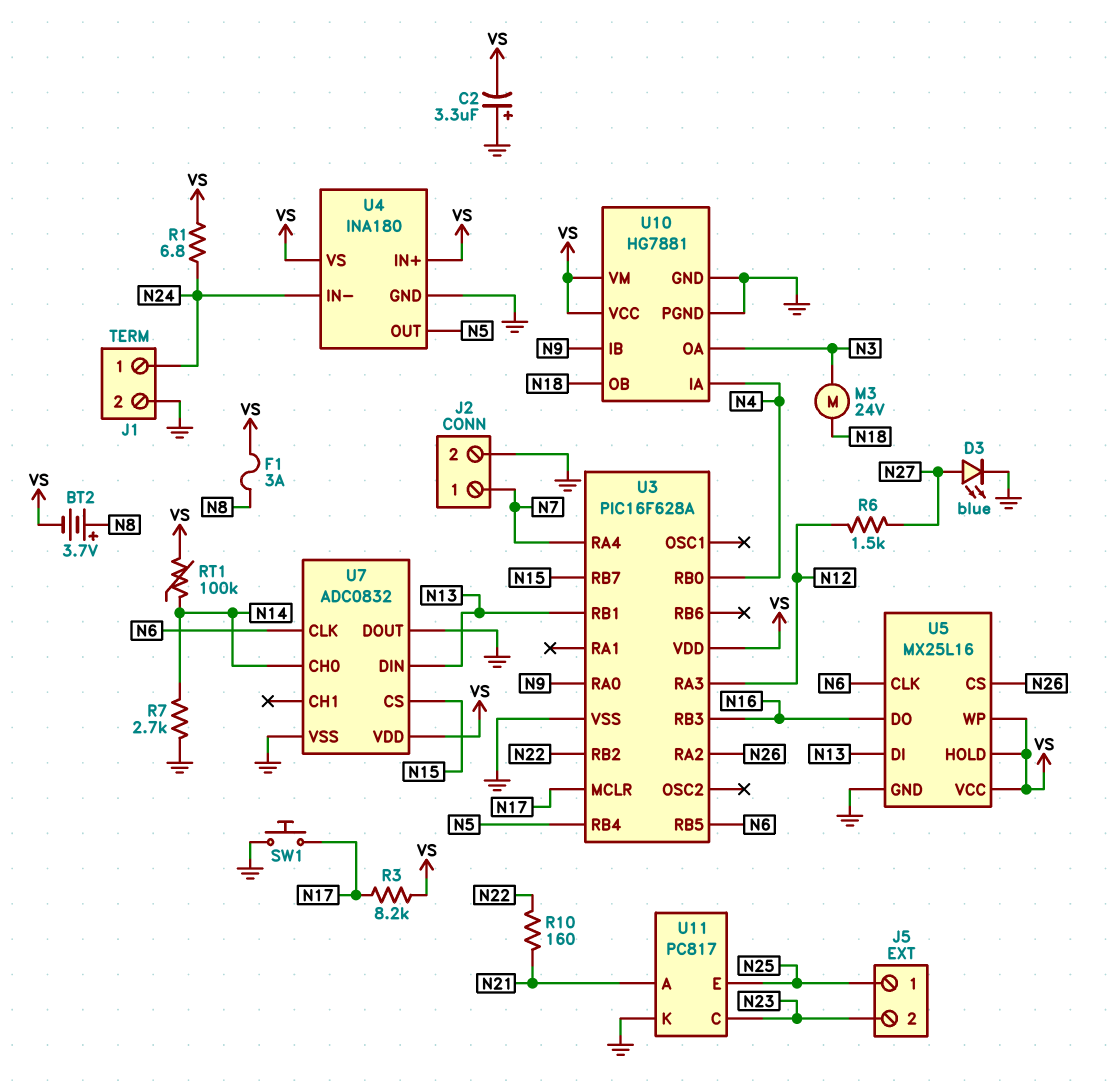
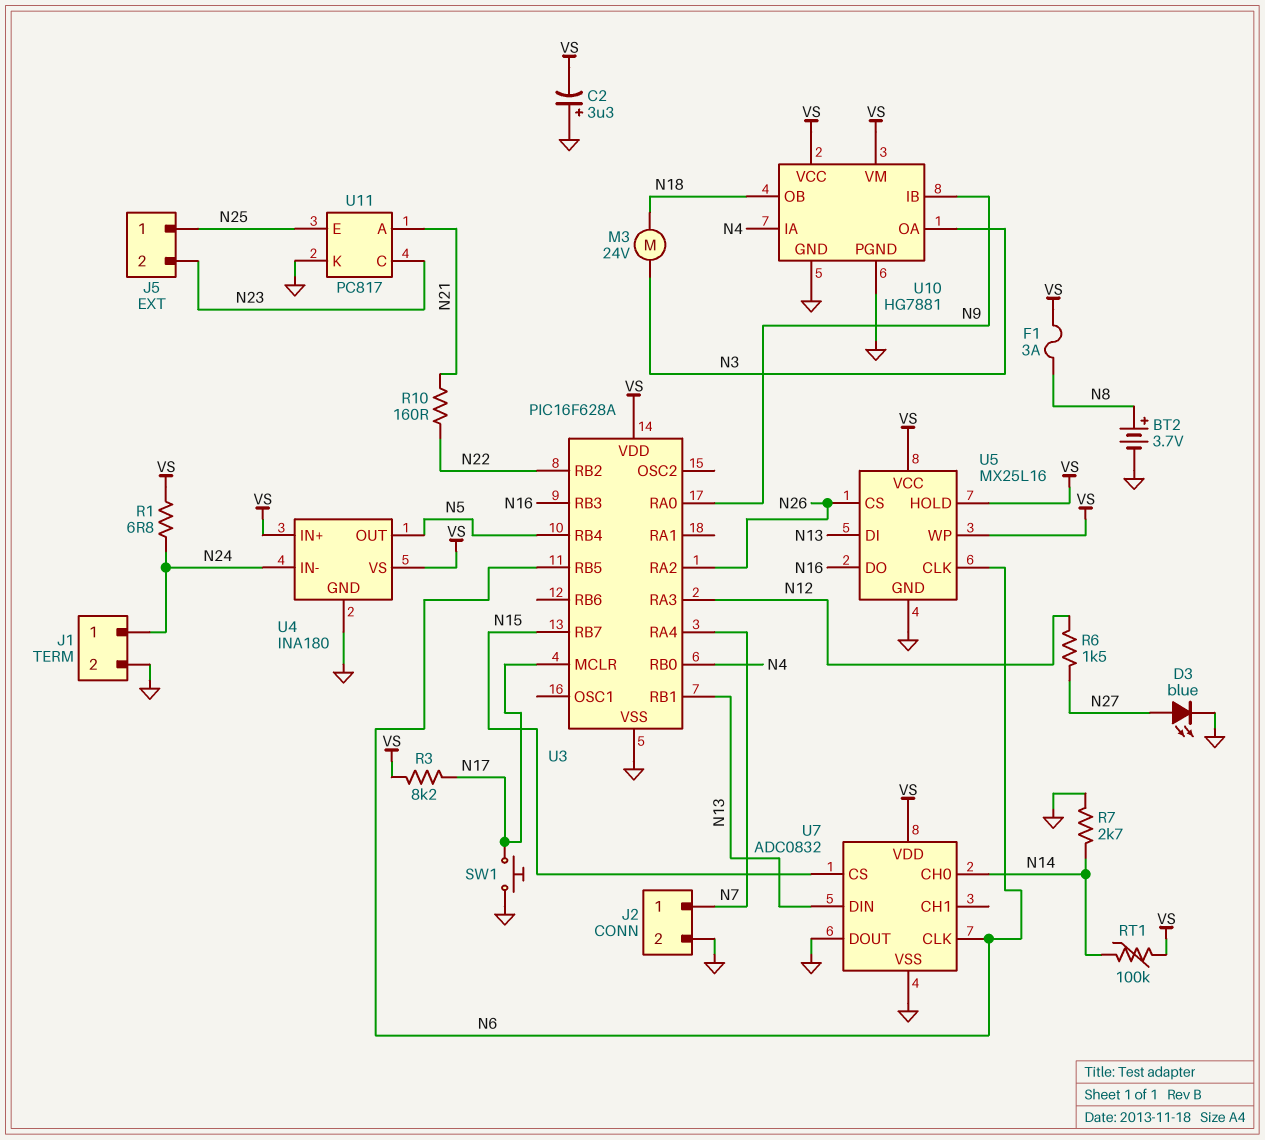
BT2: 3.7V (plus N8, minus VS) -> 3.7V (plus N8, minus GND)

